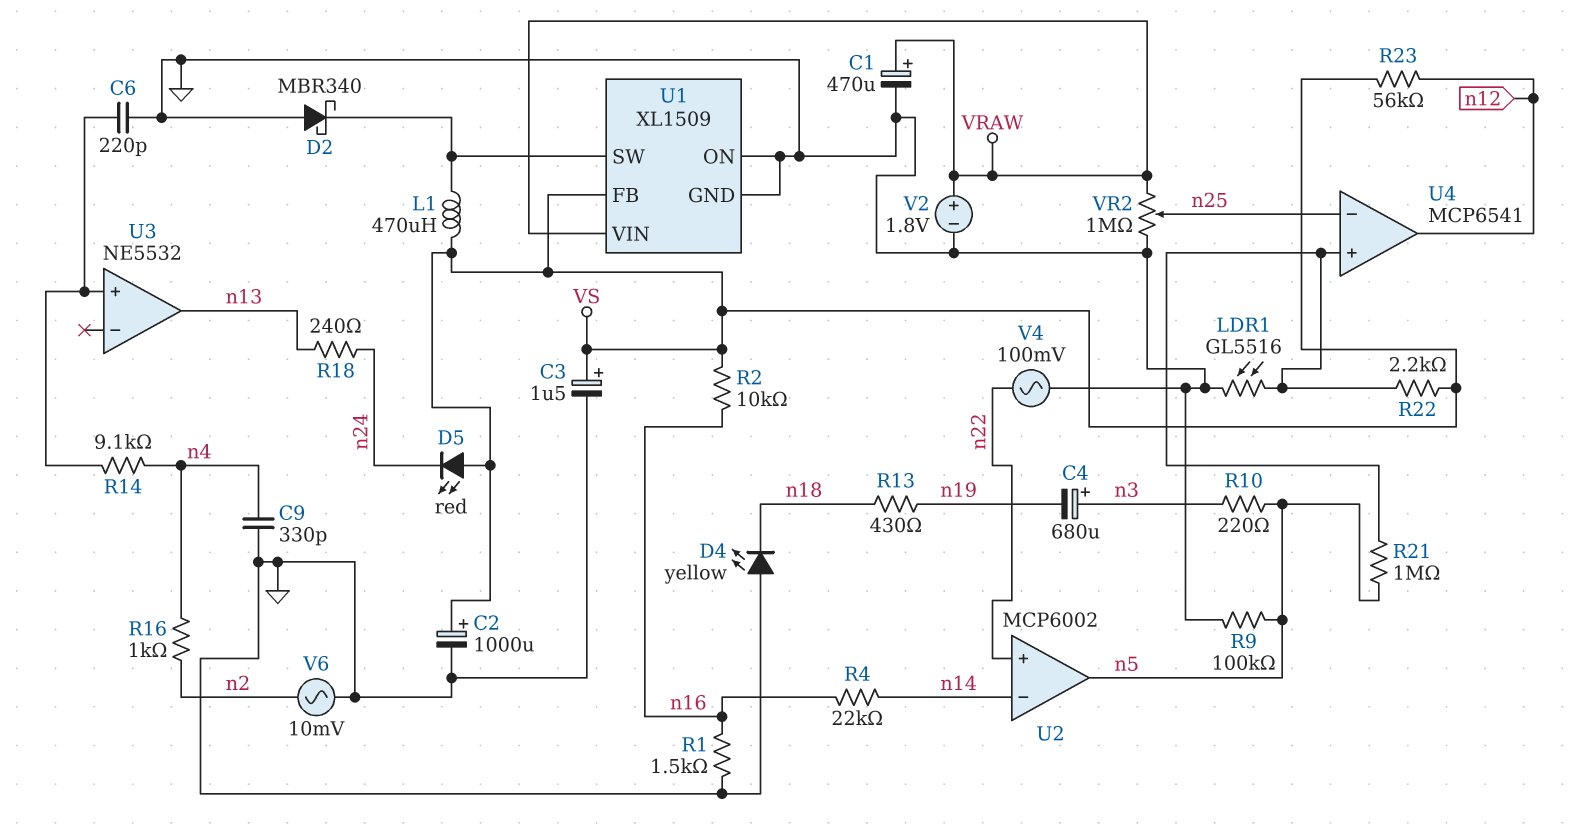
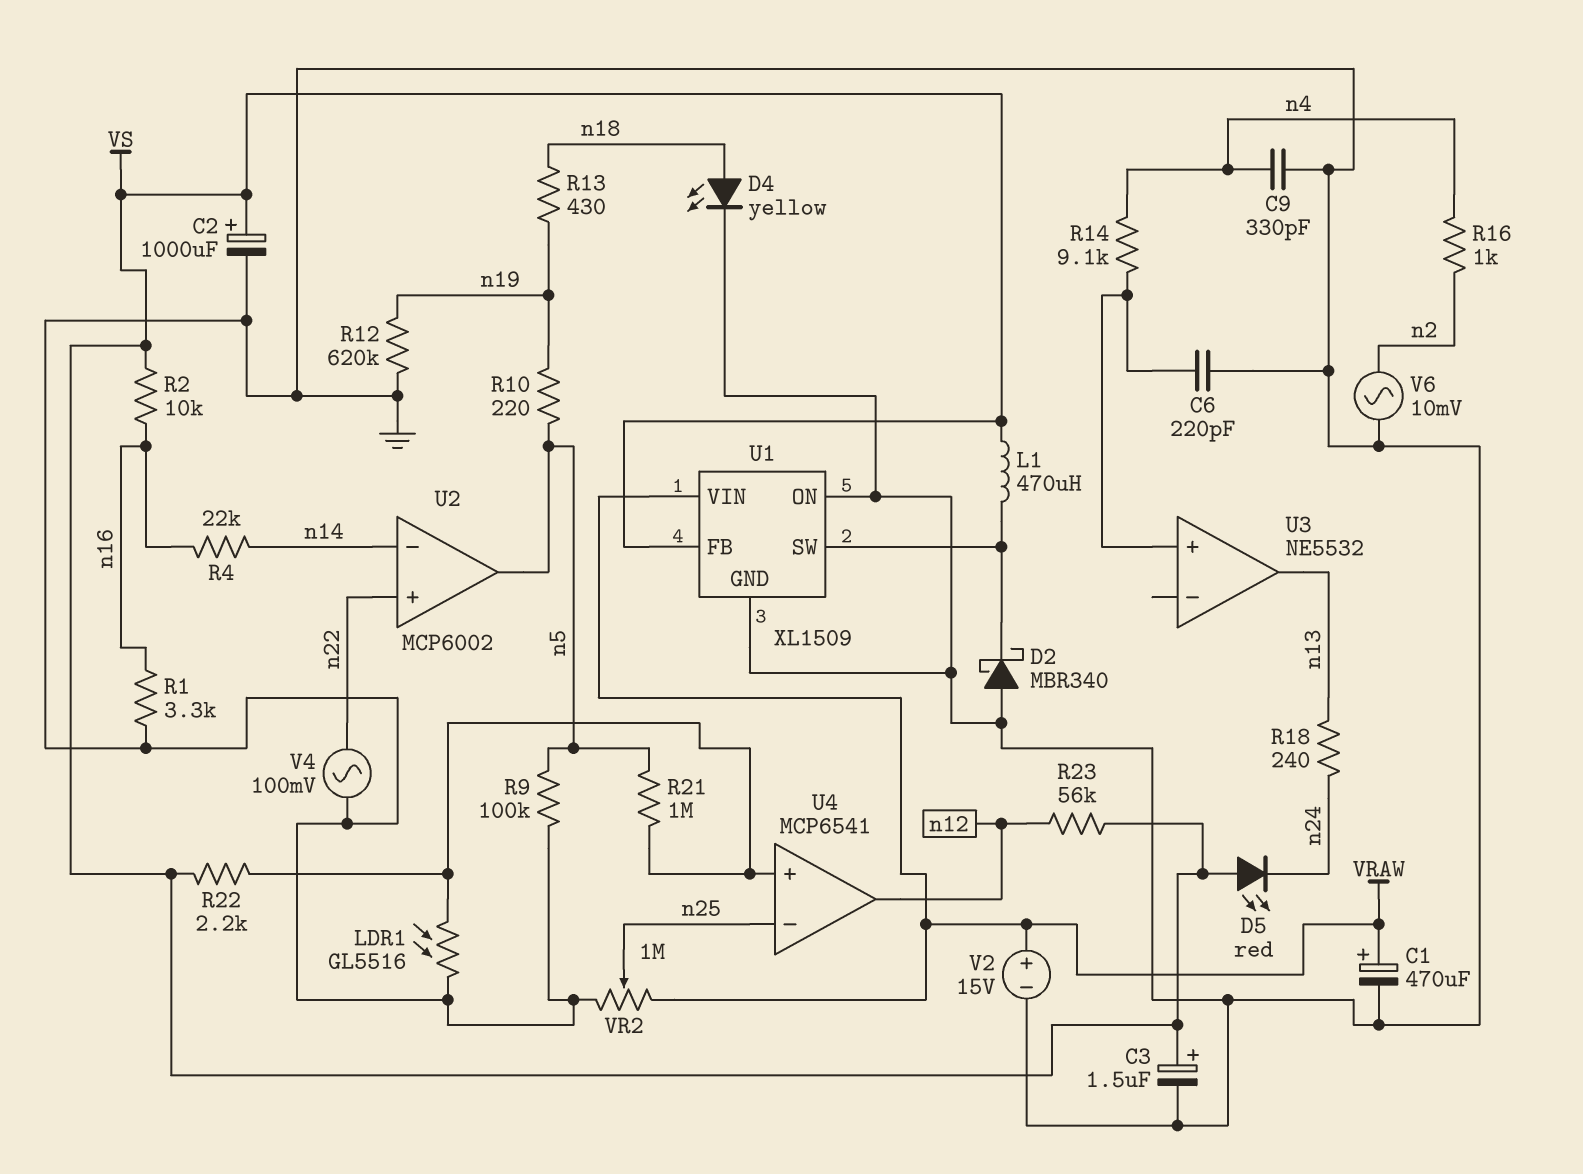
C4: 680uF (plus n3, minus n19) -> none
D4: LED yellow (A GND, K n18) -> LED yellow (A n18, K GND)
R1: 1.5k (GND, n16) -> 3.3k (GND, n16)
R10: 220 (n3, n5) -> 220 (n5, n19)
R12: none -> 620k (GND, n19)
V2: 1.8V (plus VRAW, minus GND) -> 15V (plus VRAW, minus GND)

